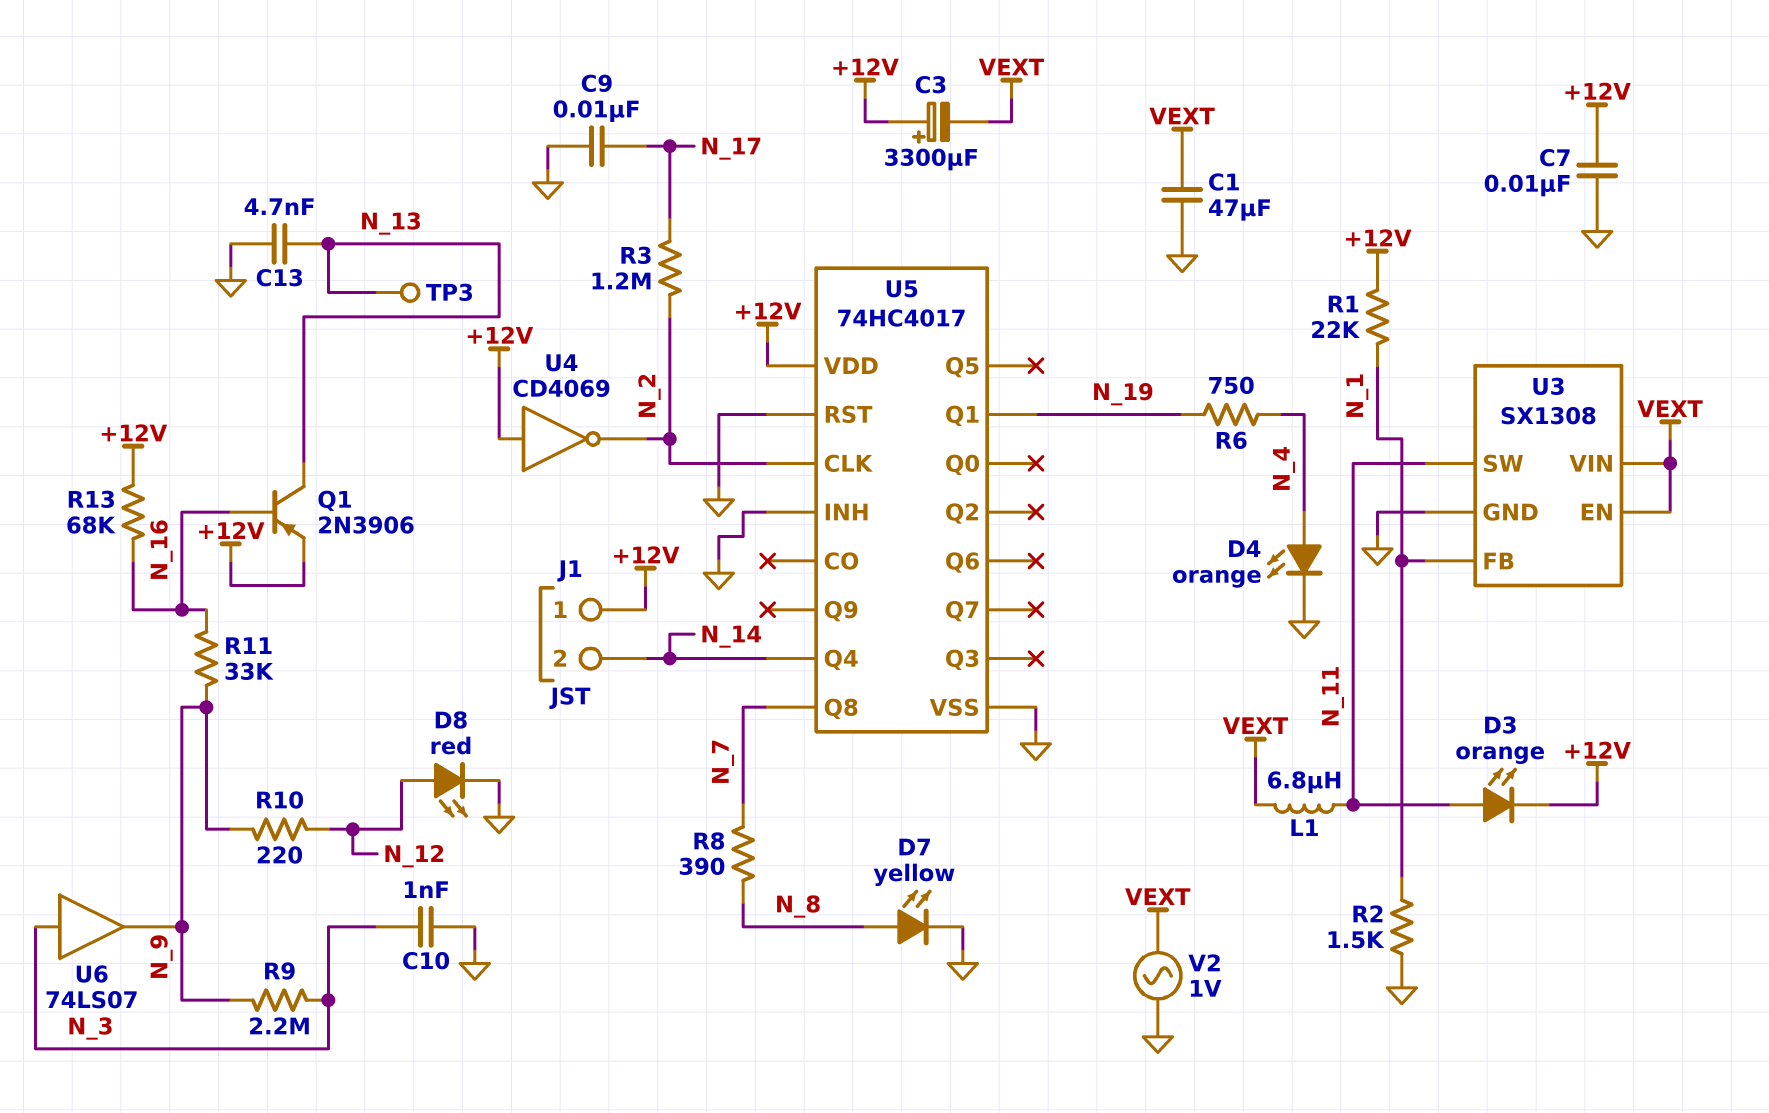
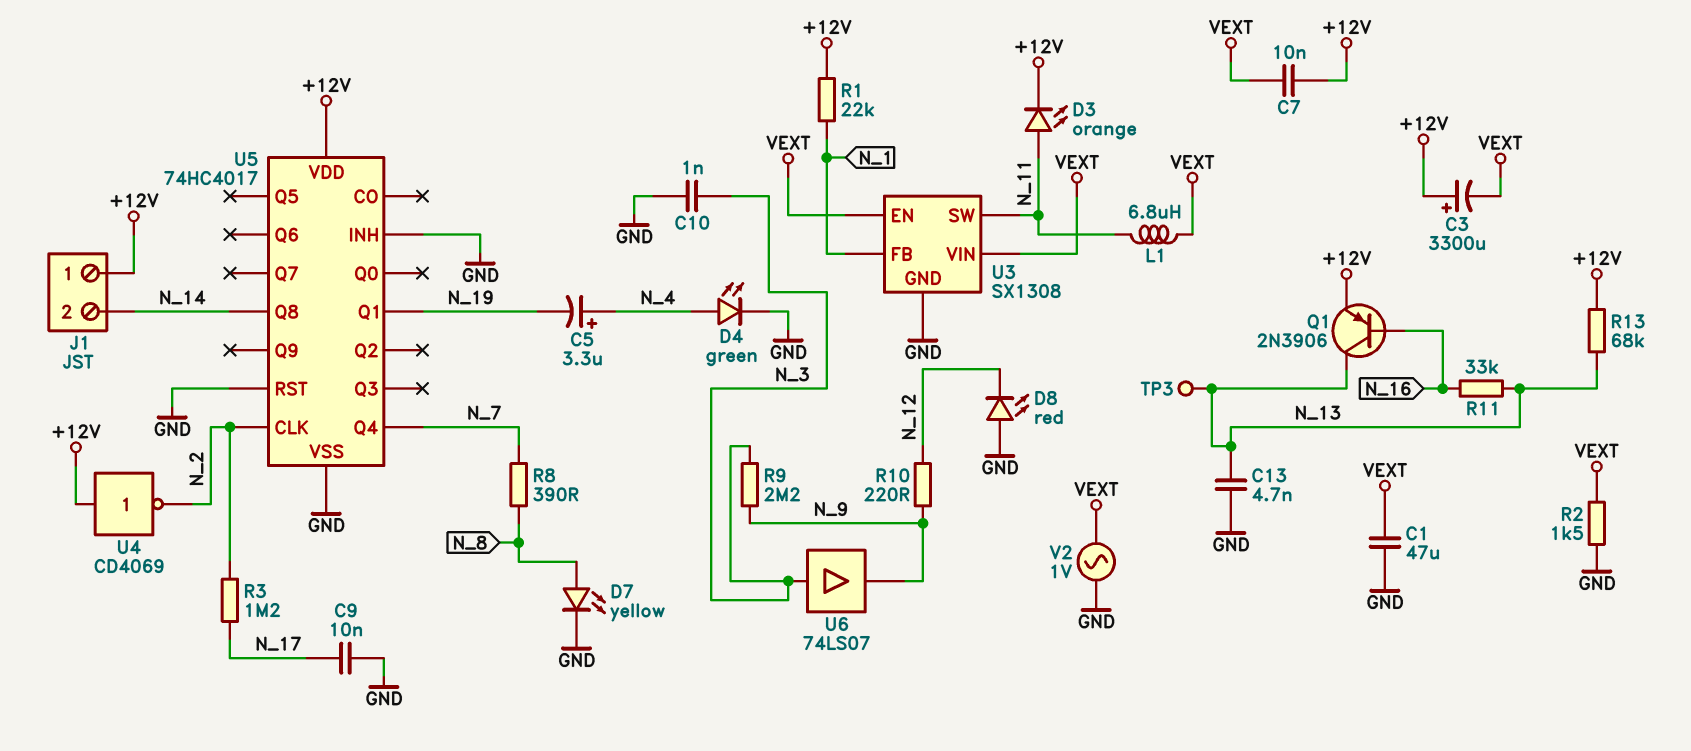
C5: none -> 3.3uF (plus N_4, minus N_19)
C7: 10nF (+12V, GND) -> 10nF (+12V, VEXT)
D4: LED orange (A N_4, K GND) -> LED green (A N_4, K GND)
D8: LED red (A N_12, K GND) -> LED red (A GND, K N_12)
R2: 1.5k (GND, N_1) -> 1.5k (GND, VEXT)
R6: 750 (N_4, N_19) -> none
R11: 33k (N_9, N_16) -> 33k (N_13, N_16)
R13: 68k (+12V, N_16) -> 68k (+12V, N_13)
U5 pin Q4: N_14 -> N_7
U5 pin Q8: N_7 -> N_14

